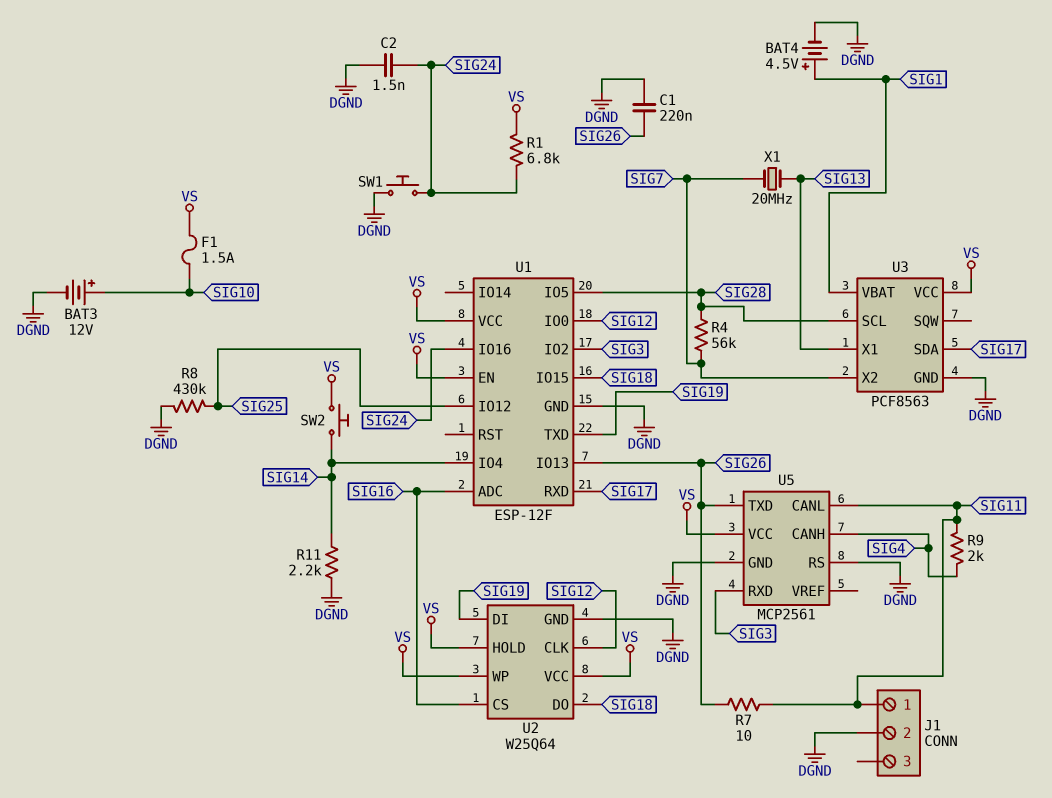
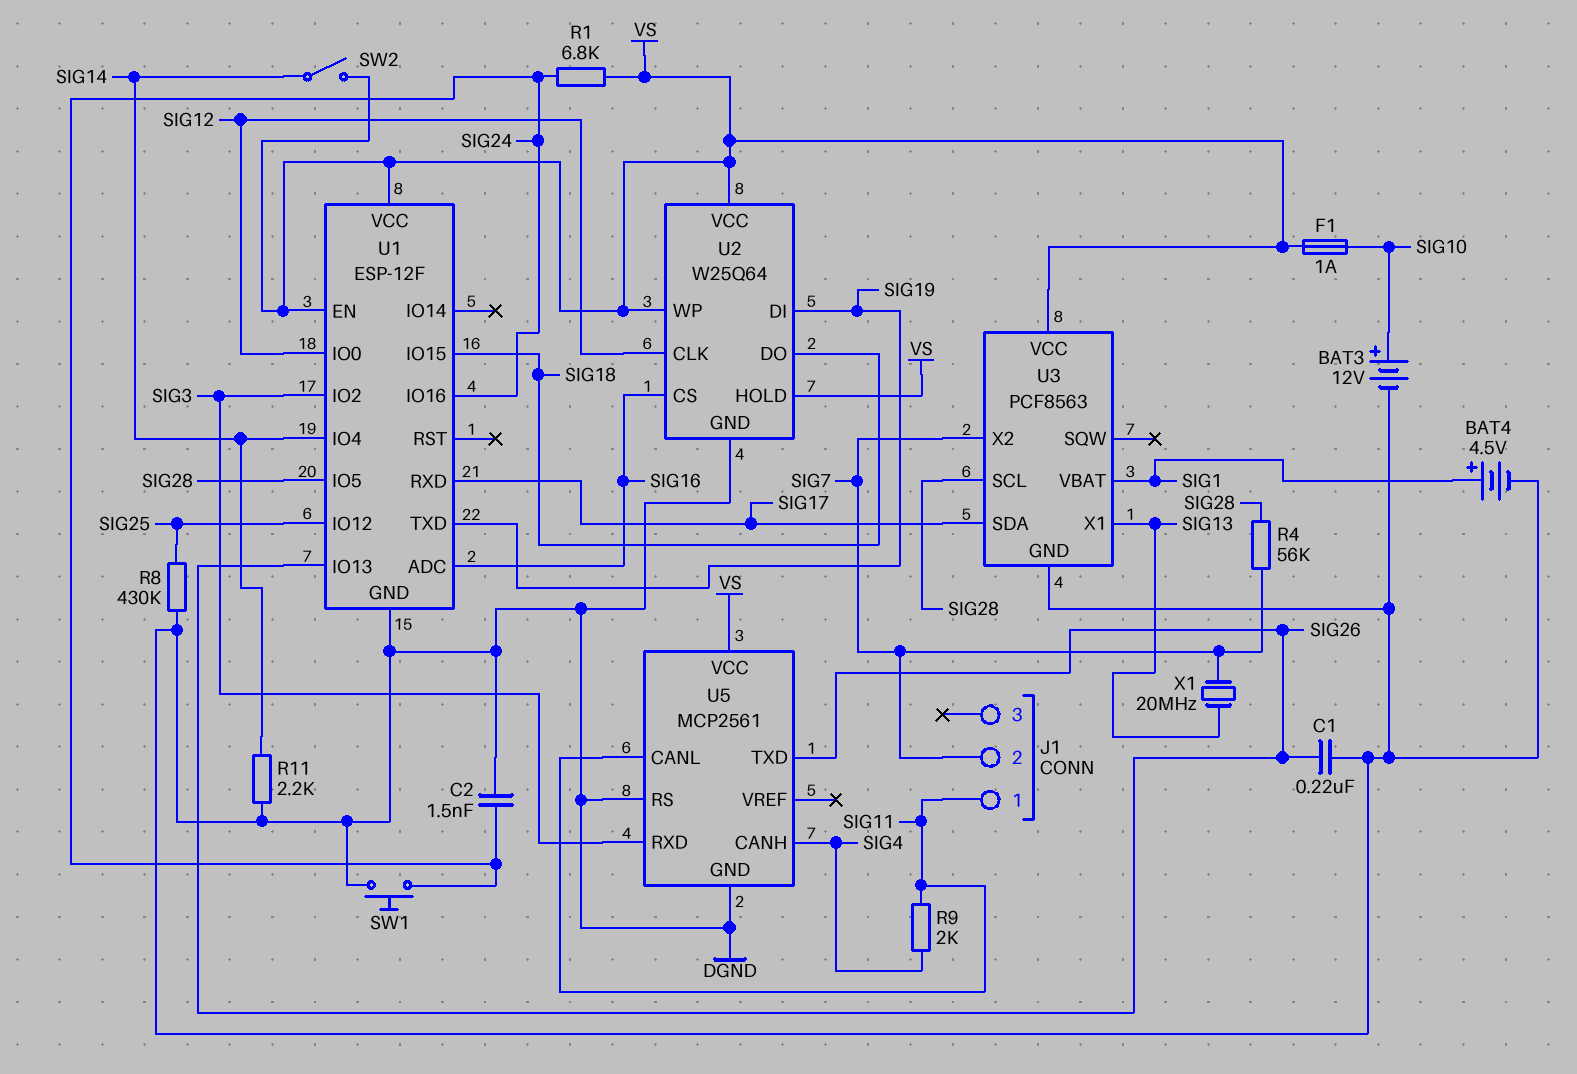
F1: 1.5A (SIG10, VS) -> 1A (SIG10, VS)
J1 pin 2: DGND -> SIG7
R7: 10 (SIG11, SIG26) -> none
SW2: button (SIG14, VS) -> switch (SIG14, VS)

